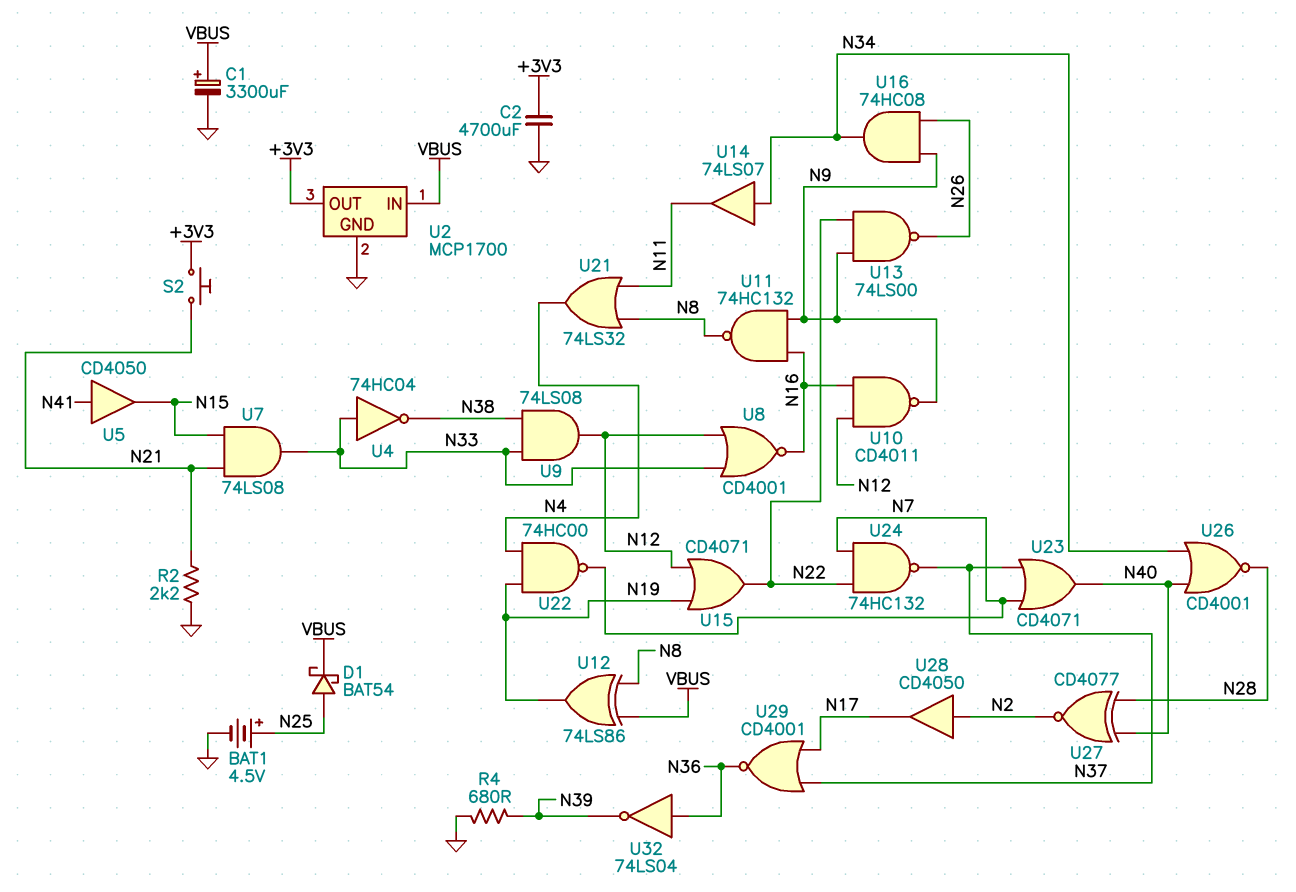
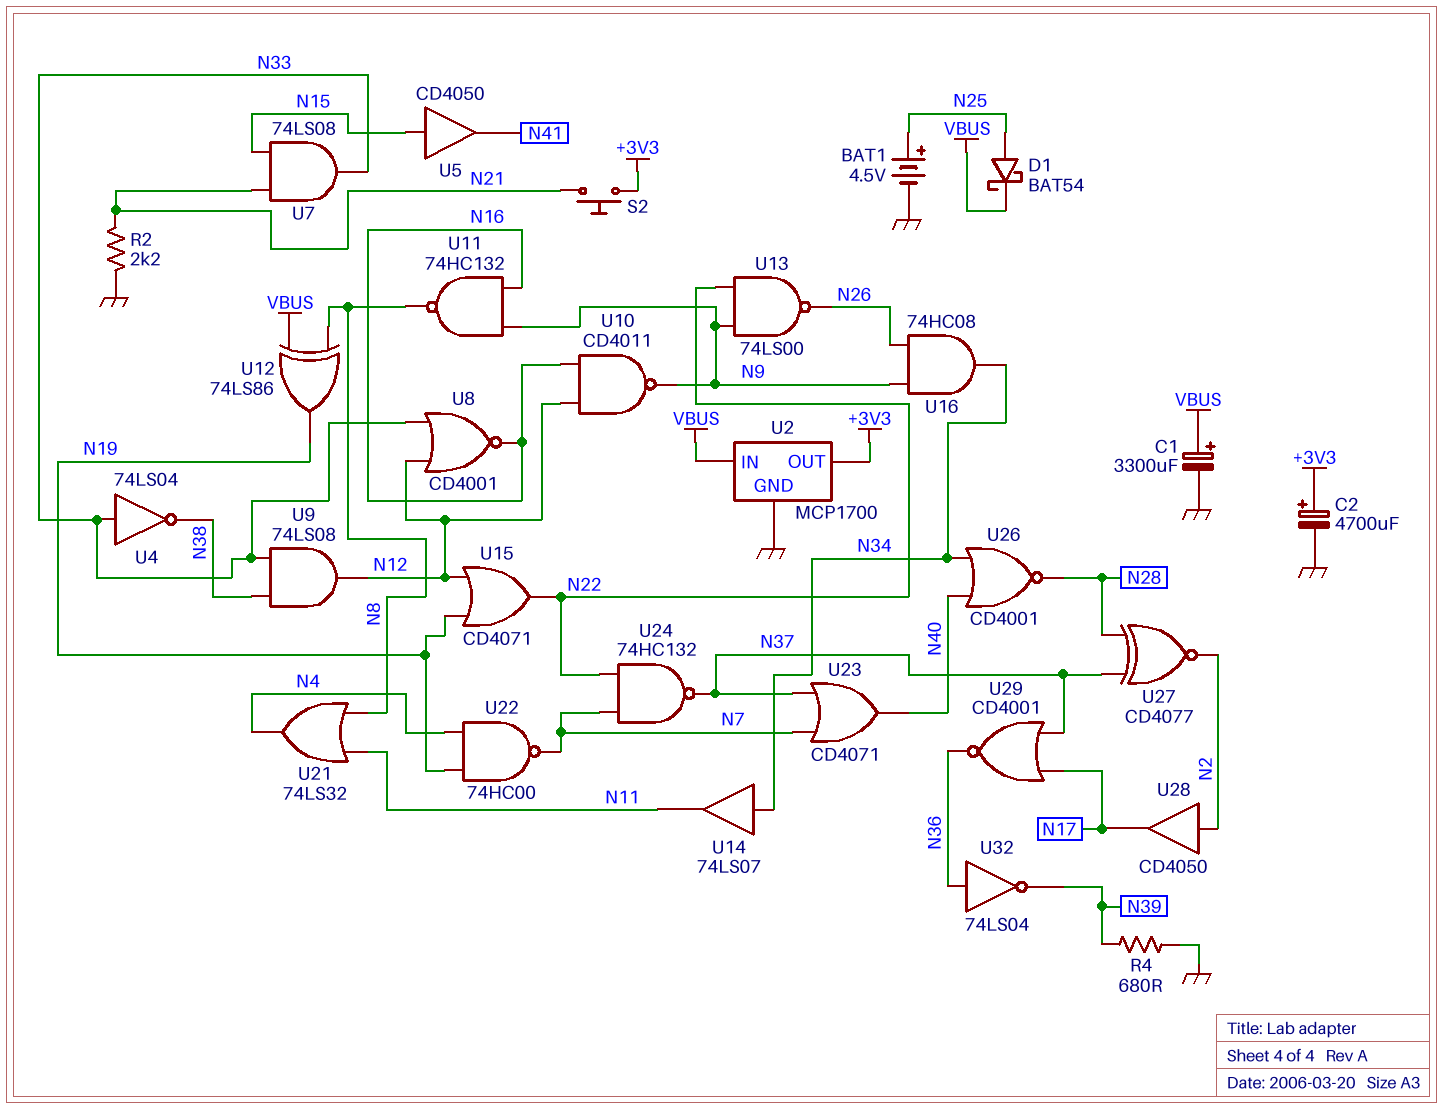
C2: 4700uF (+3V3, GND) -> 4700uF (plus +3V3, minus GND)
U4: NOT 74HC04 (in N33, out N38) -> NOT 74LS04 (in N33, out N38)
U5: buffer CD4050 (in N41, out N15) -> buffer CD4050 (in N15, out N41)
U27: XNOR CD4077 (in N28, in N40, out N2) -> XNOR CD4077 (in N28, in N37, out N2)

